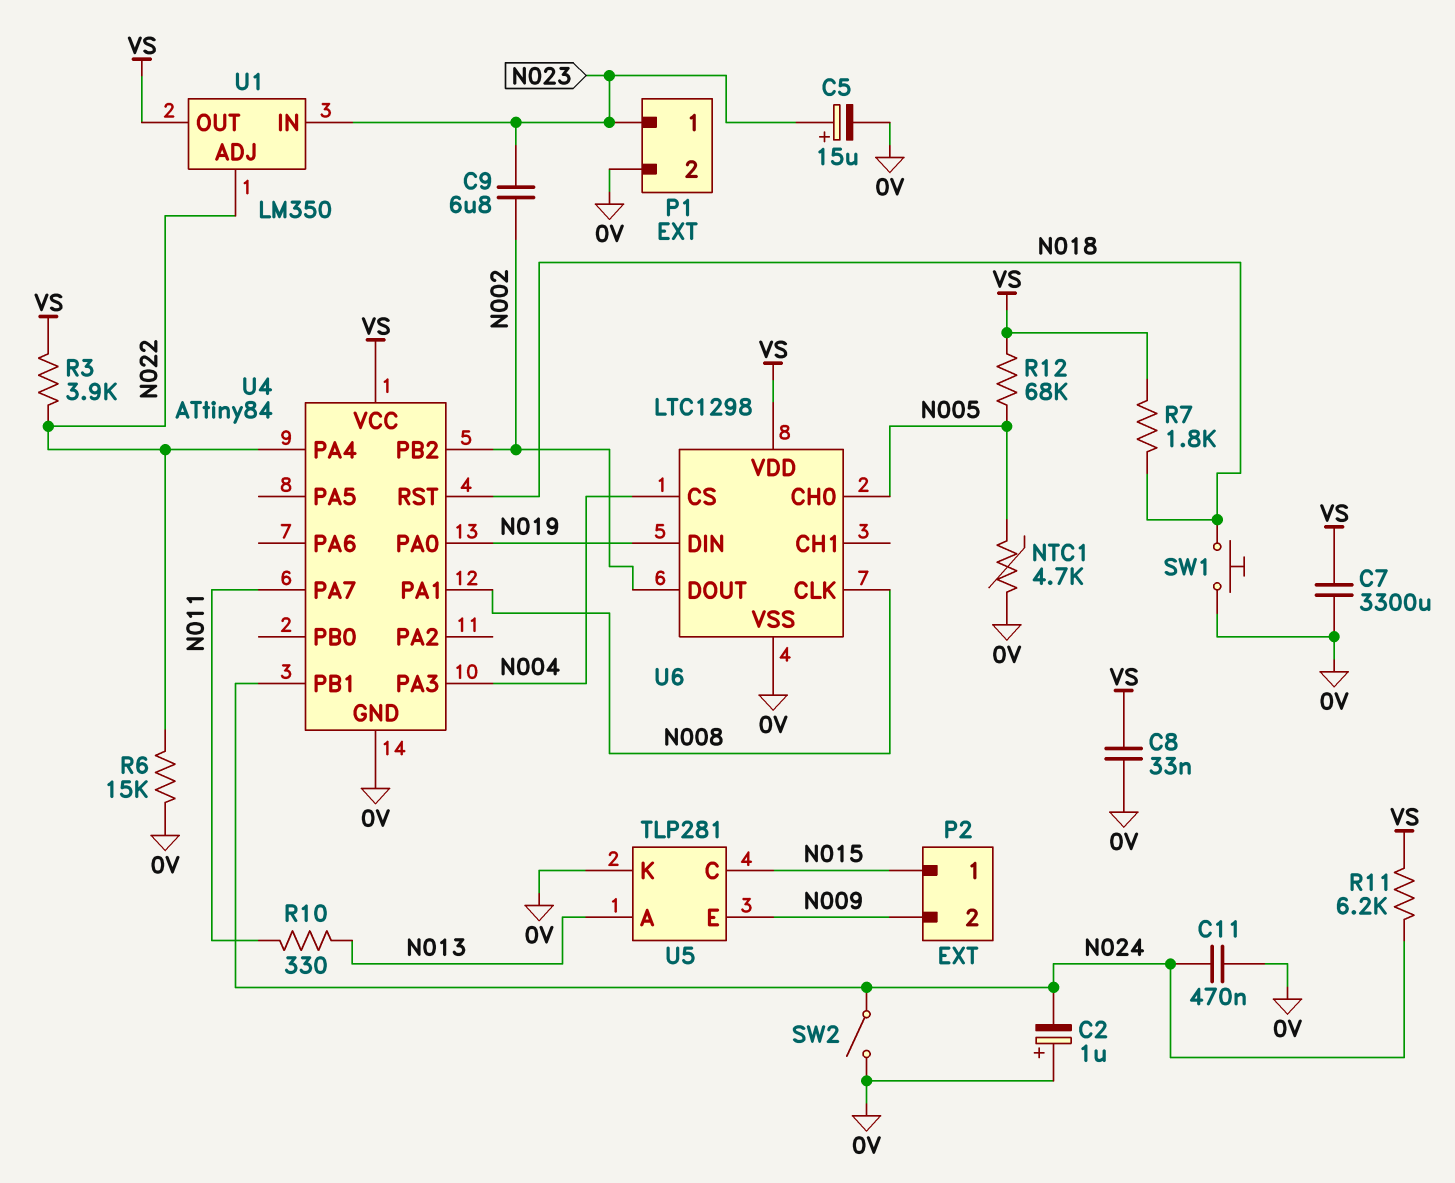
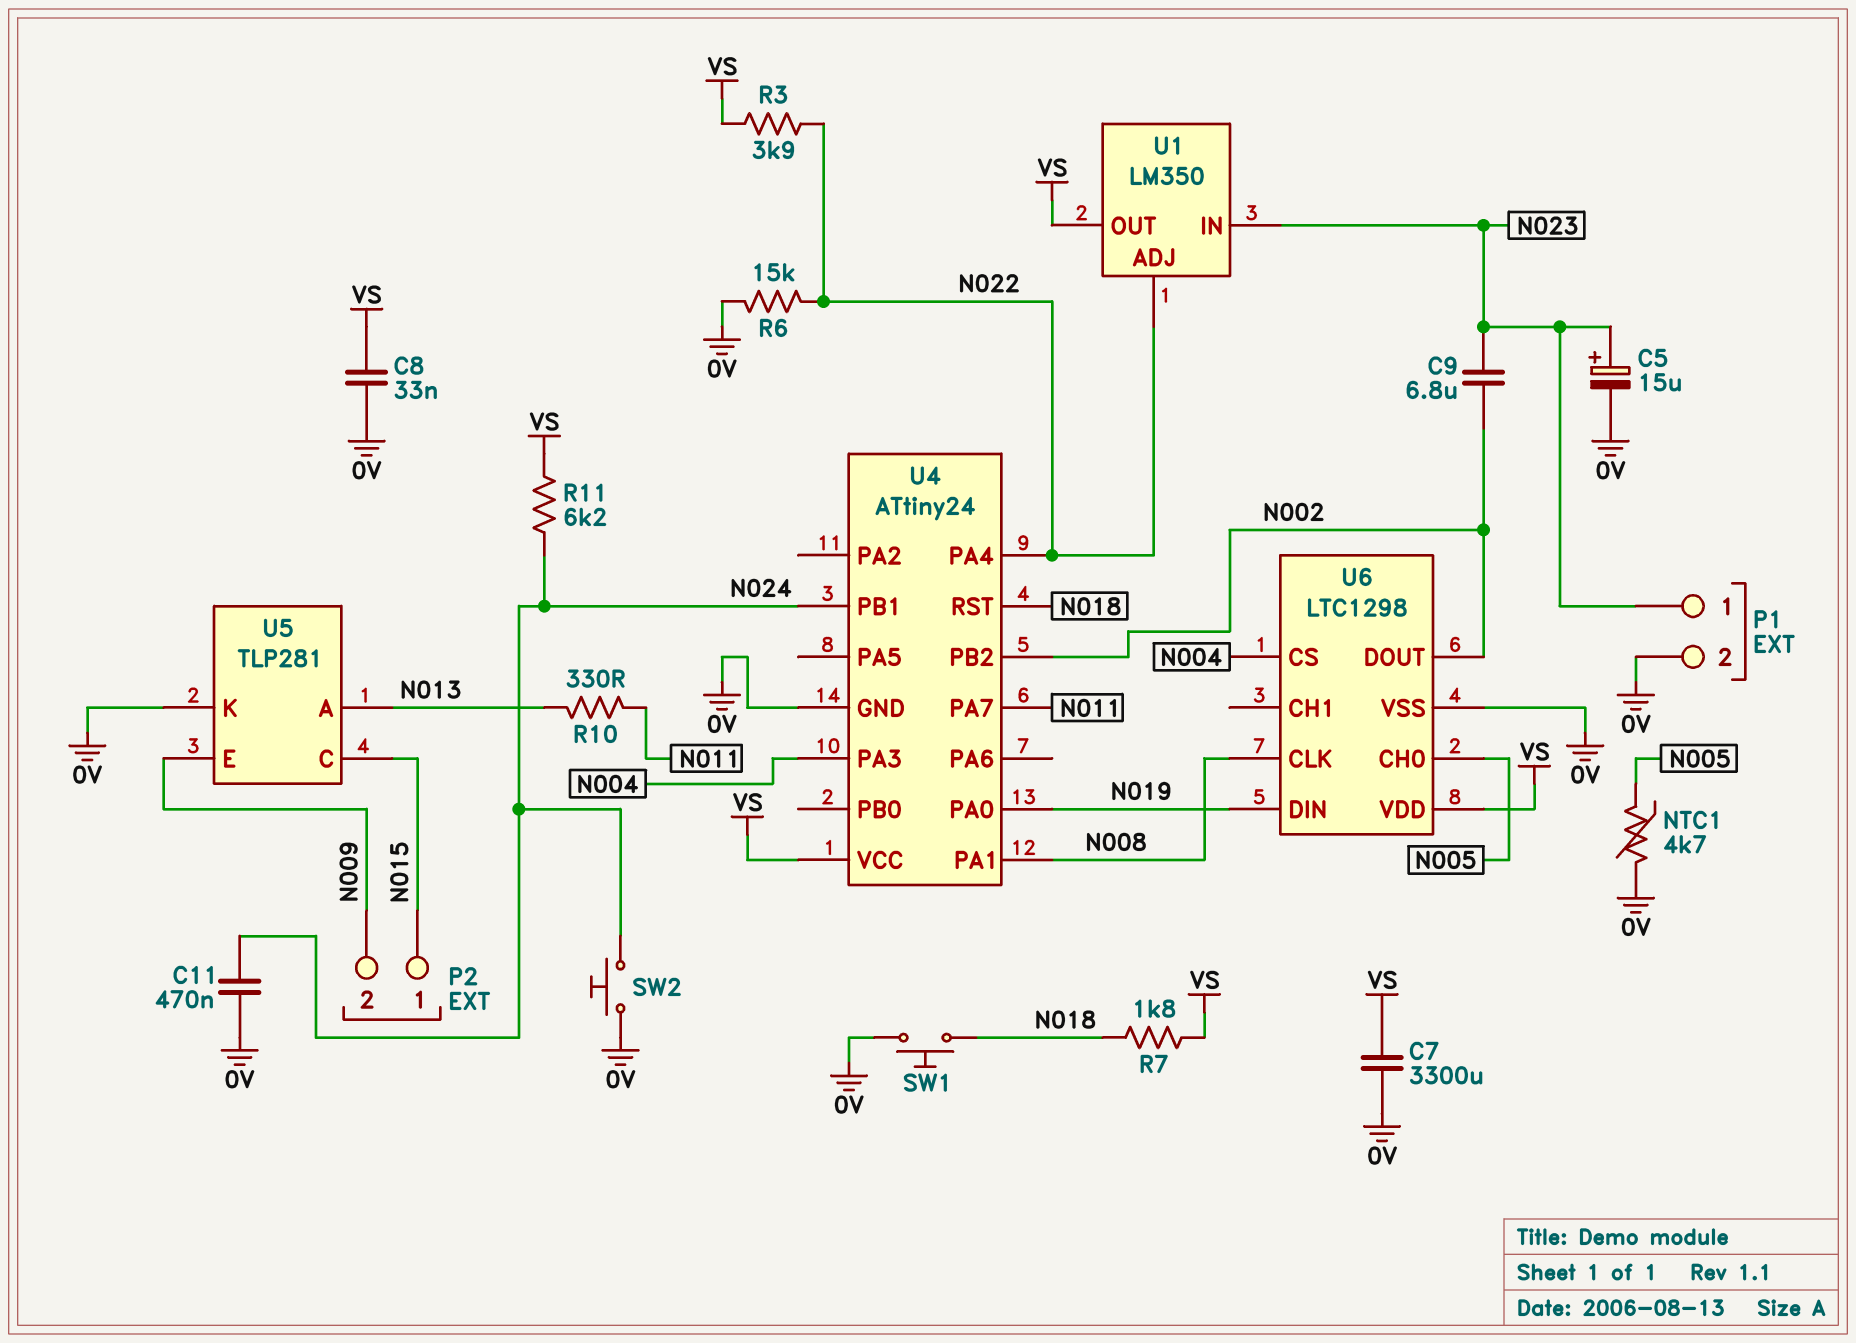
C2: 1uF (plus 0V, minus N024) -> none
R12: 68k (N005, VS) -> none
SW2: switch (0V, N024) -> button (0V, N024)
U4: ATtiny84 -> ATtiny24

